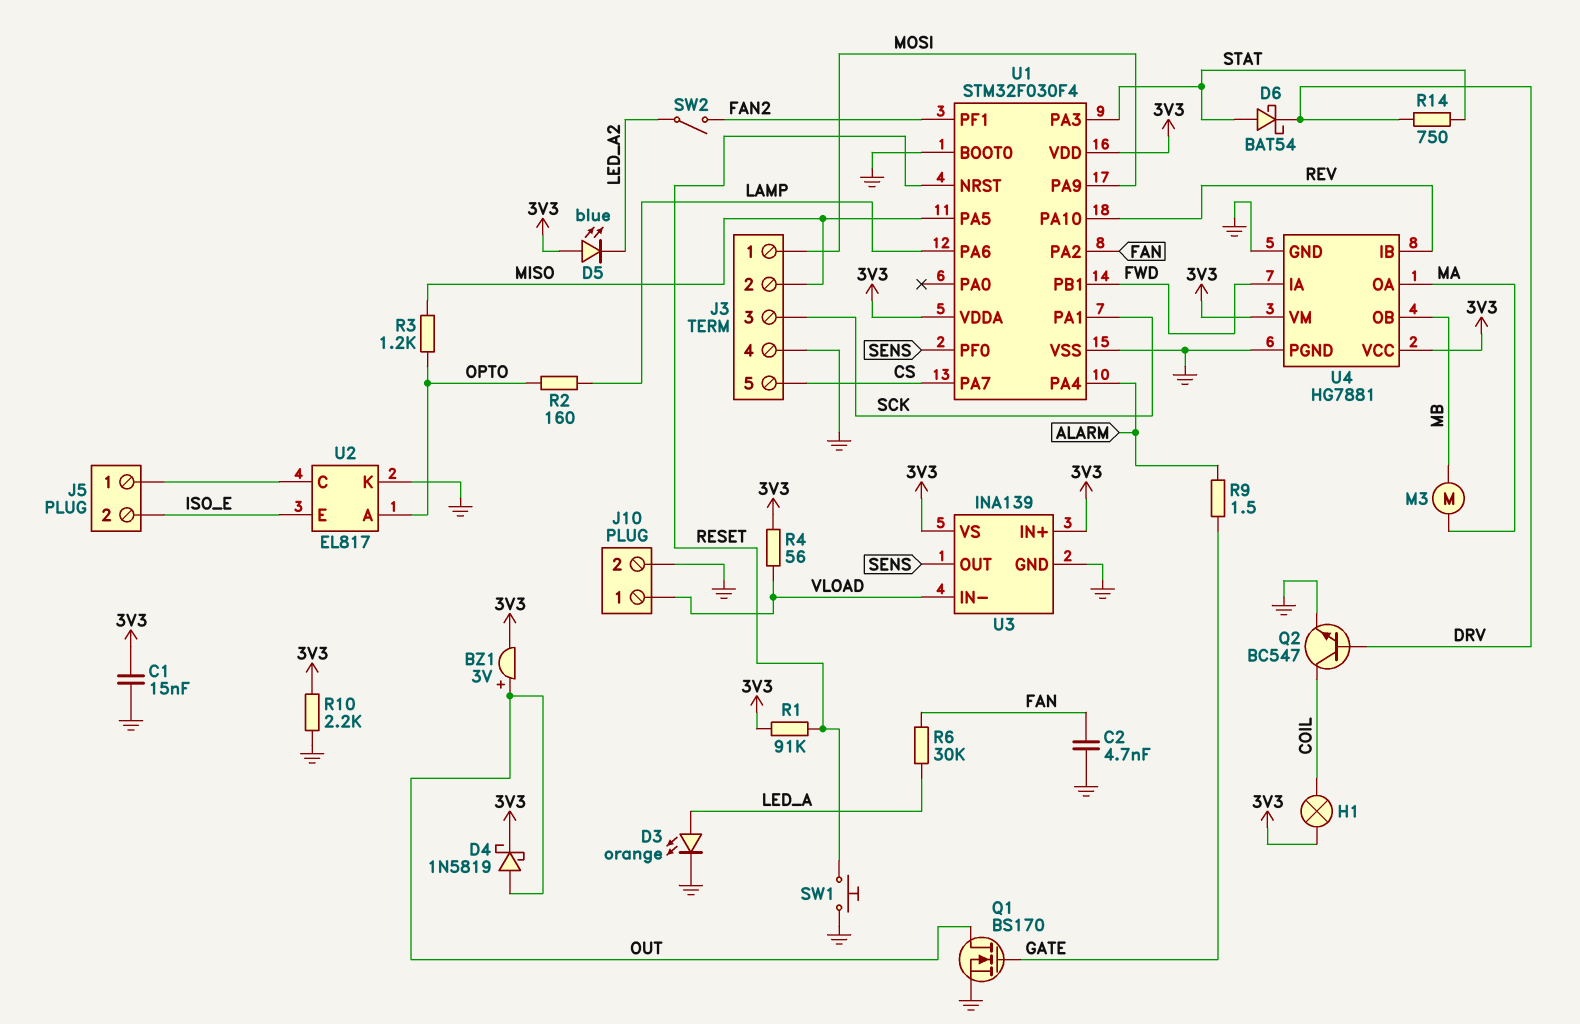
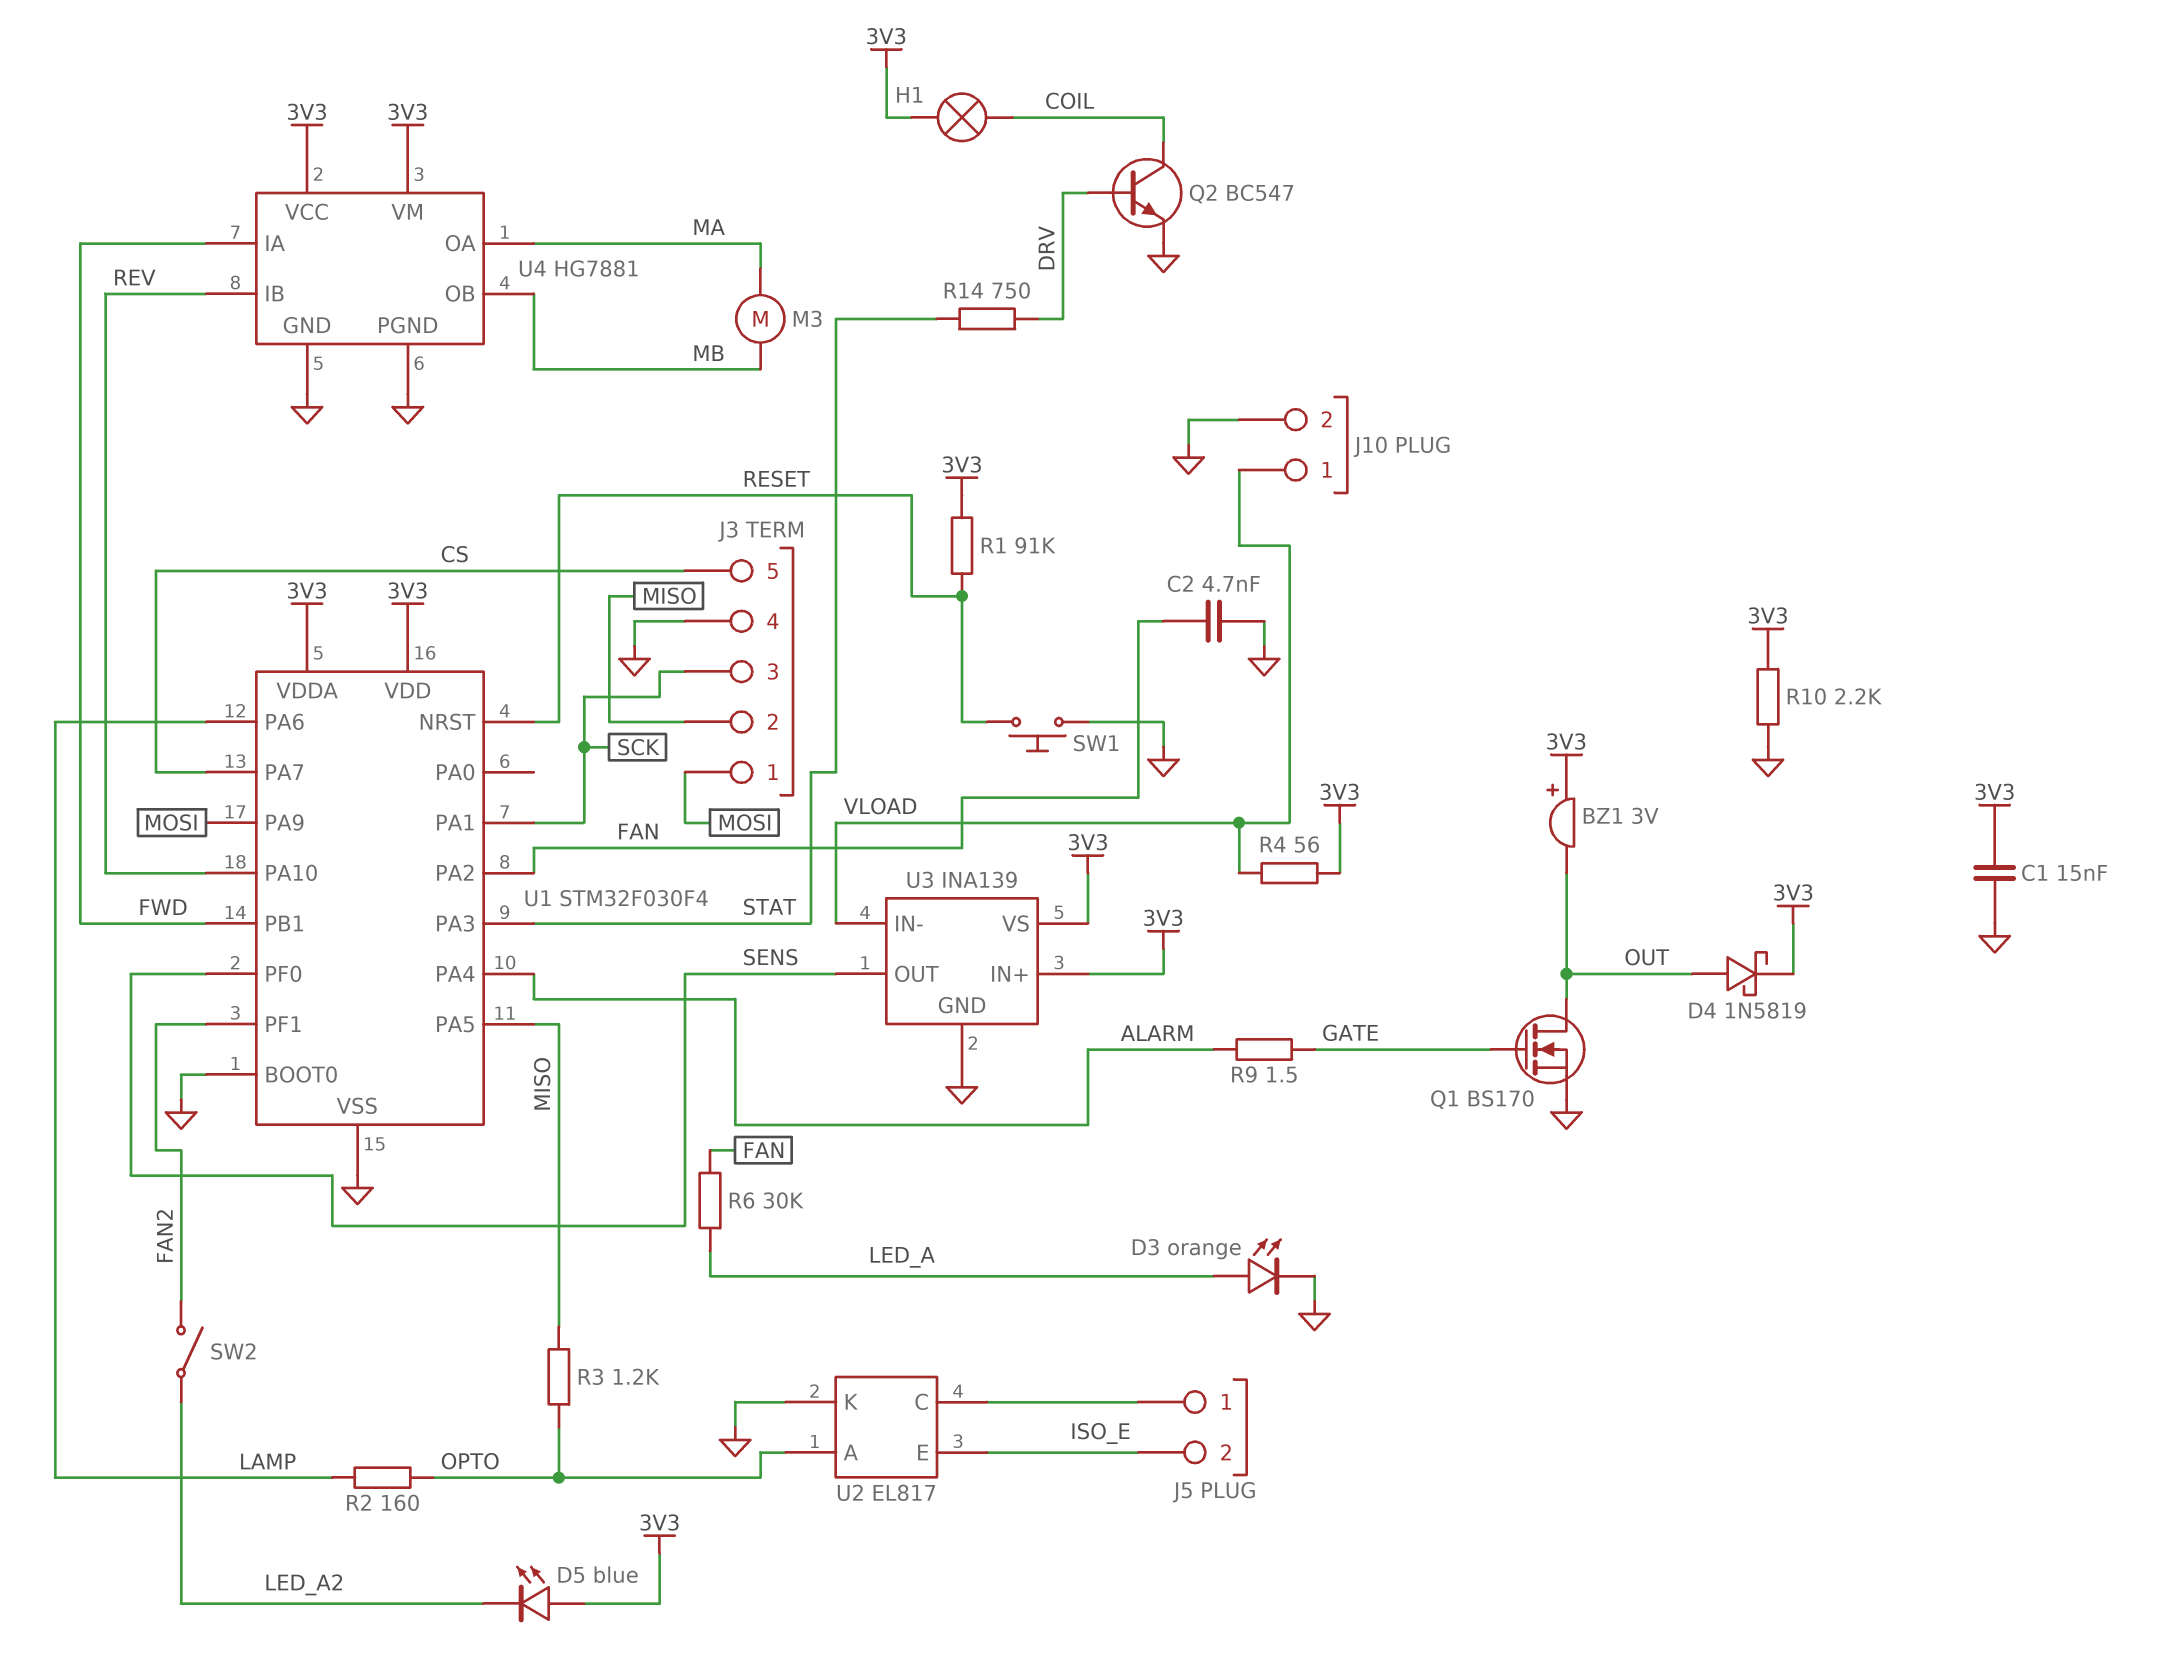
BZ1: buzzer 3V (plus OUT, minus 3V3) -> buzzer 3V (plus 3V3, minus OUT)
D6: schottky BAT54 (A STAT, K DRV) -> none

